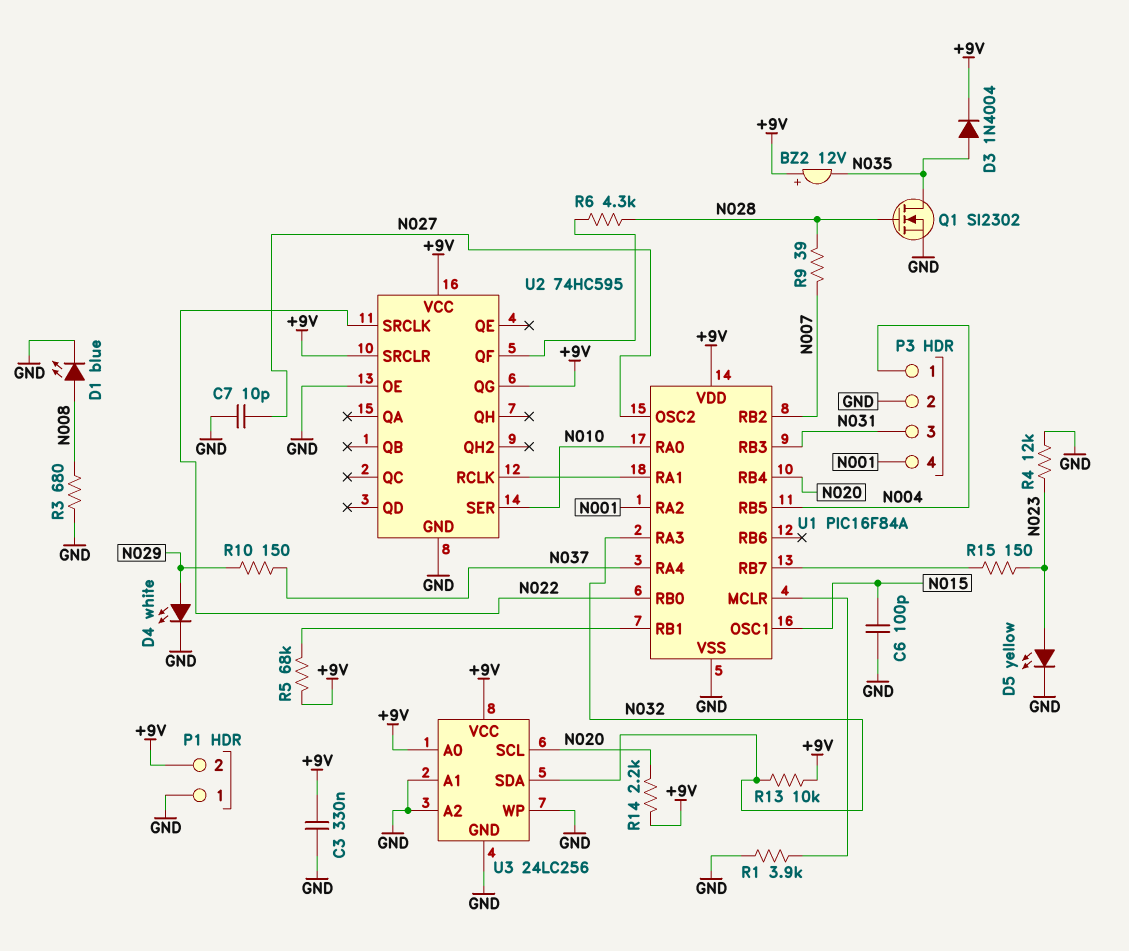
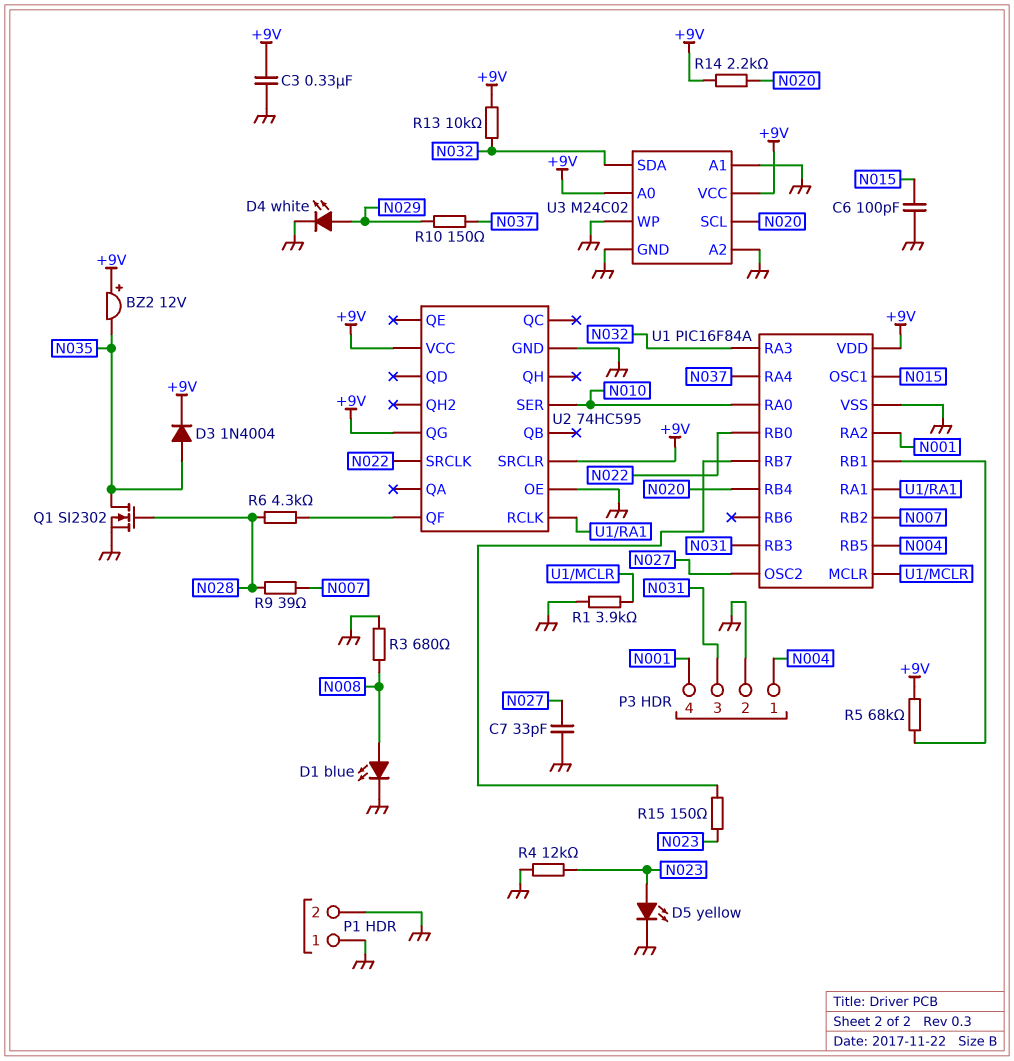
C7: 10pF (GND, N027) -> 33pF (GND, N027)
P1 pin 2: +9V -> GND
U3: 24LC256 -> M24C02

